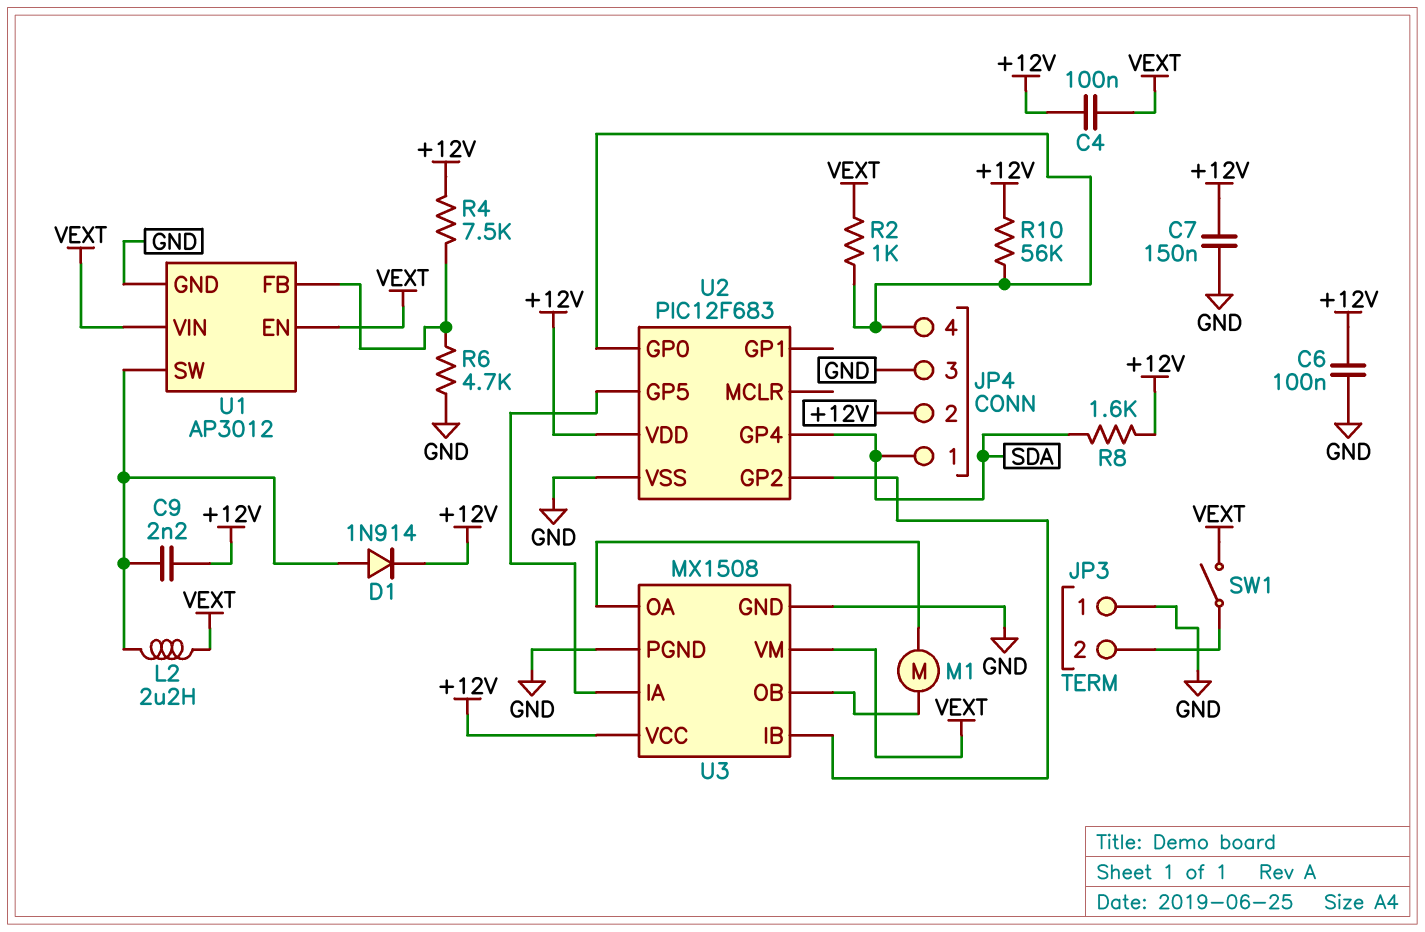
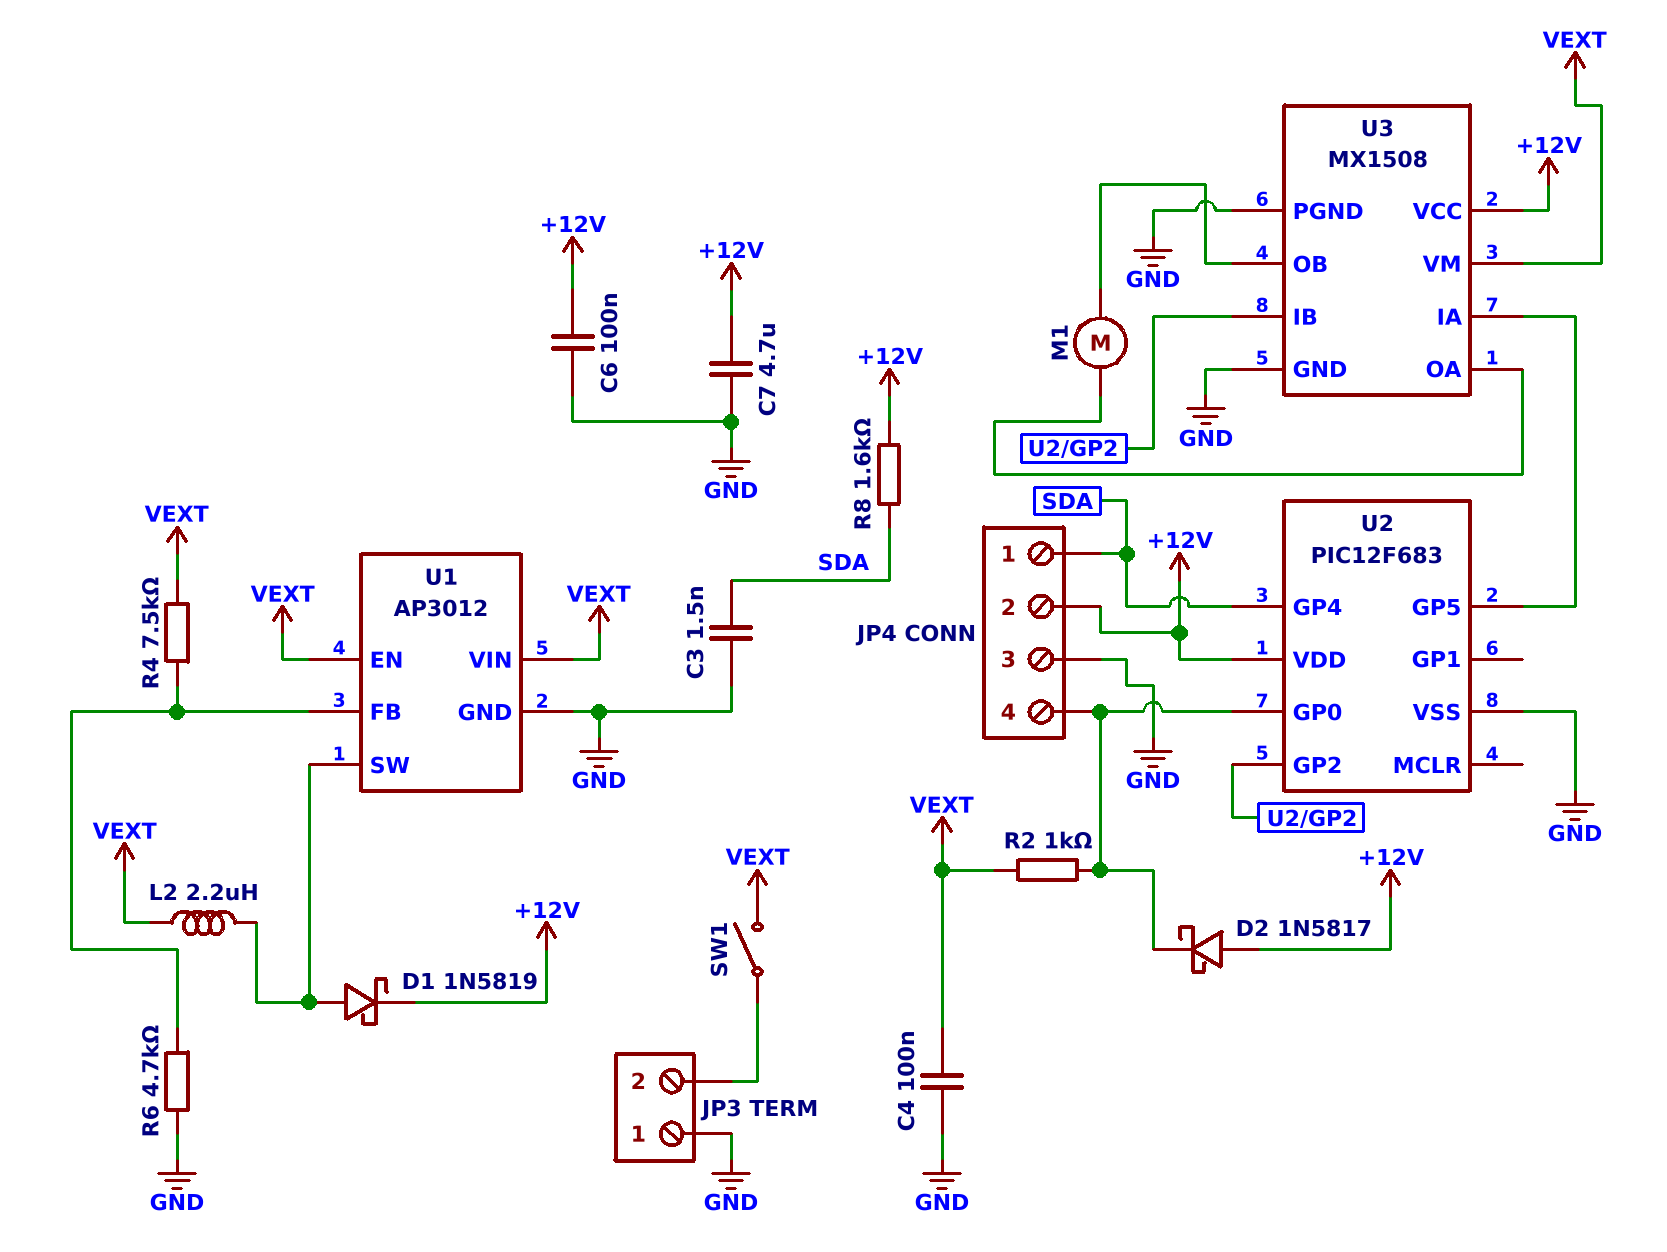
C3: none -> 1.5nF (GND, SDA)
C4: 100nF (+12V, VEXT) -> 100nF (GND, VEXT)
C7: 150nF (+12V, GND) -> 4.7uF (+12V, GND)
C9: 2.2nF (+12V, U1/SW) -> none
D1: diode 1N914 (A U1/SW, K +12V) -> schottky 1N5819 (A U1/SW, K +12V)
D2: none -> schottky 1N5817 (A +12V, K JP4/4)
R4: 7.5k (+12V, U1/FB) -> 7.5k (U1/FB, VEXT)
R10: 56k (+12V, JP4/4) -> none

